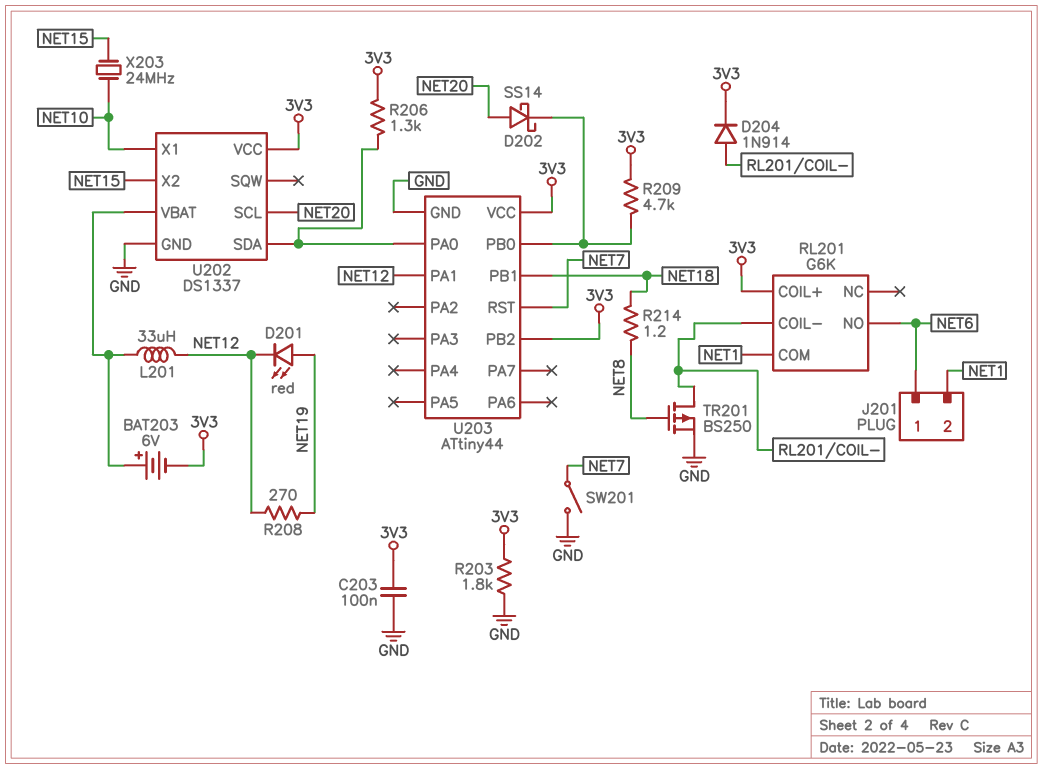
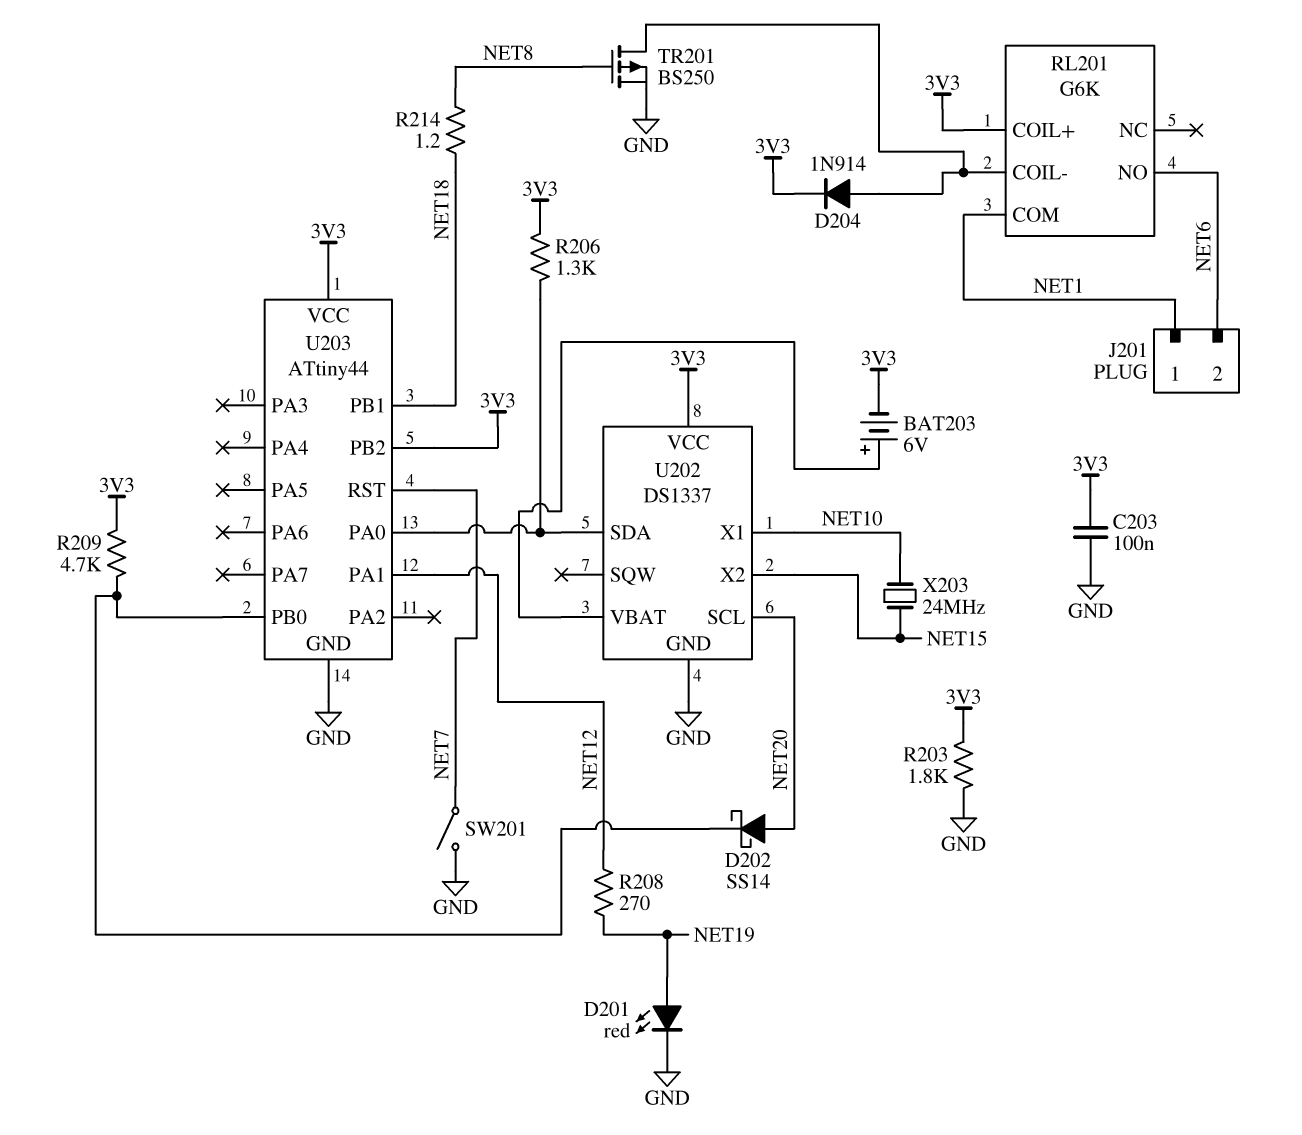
D201: LED red (A NET19, K NET12) -> LED red (A NET19, K GND)
J201 pin 1: NET6 -> NET1
J201 pin 2: NET1 -> NET6
L201: 33uH (NET12, U202/VBAT) -> none

